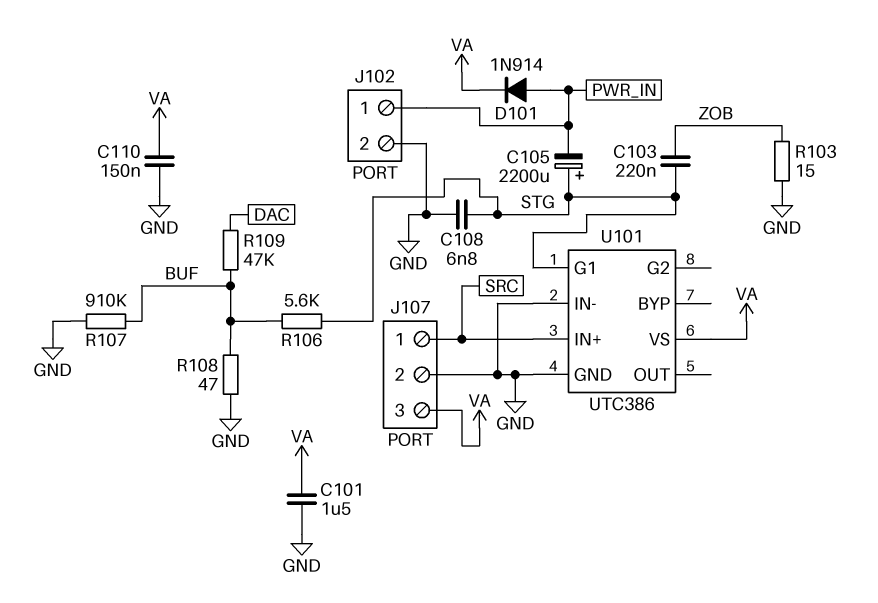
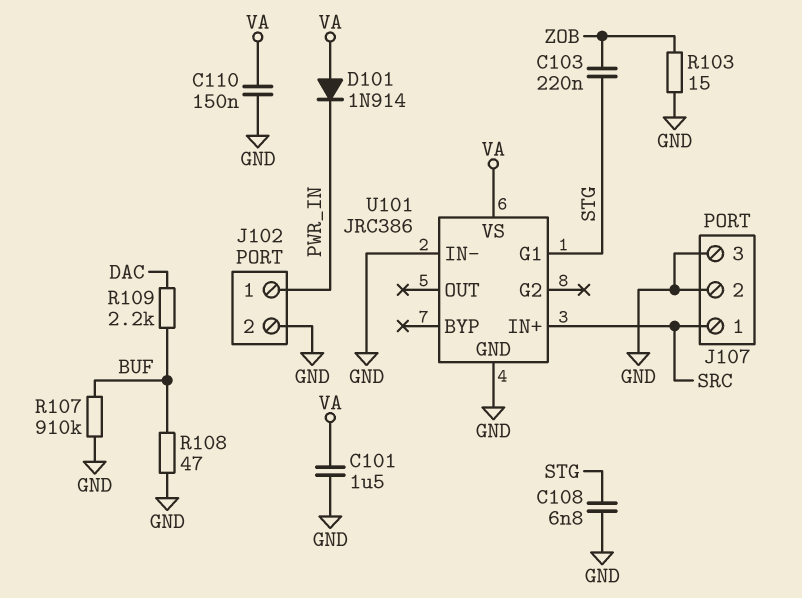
C105: 2200uF (plus STG, minus PWR_IN) -> none
D101: diode 1N914 (A PWR_IN, K VA) -> diode 1N914 (A VA, K PWR_IN)
J107 pin 3: VA -> GND
R106: 5.6k (BUF, STG) -> none
R109: 47k (BUF, DAC) -> 2.2k (BUF, DAC)
U101: UTC386 -> JRC386

